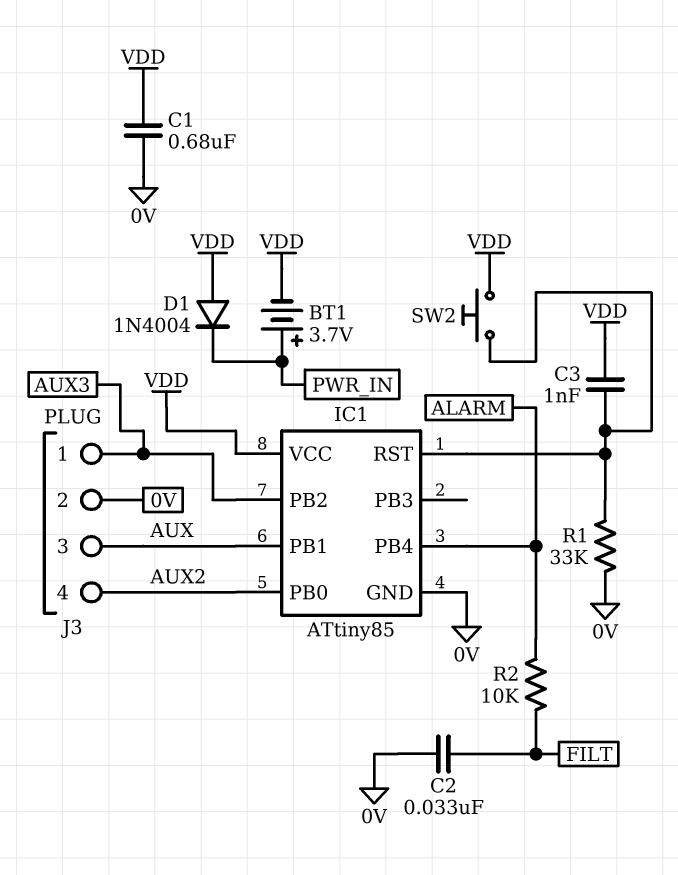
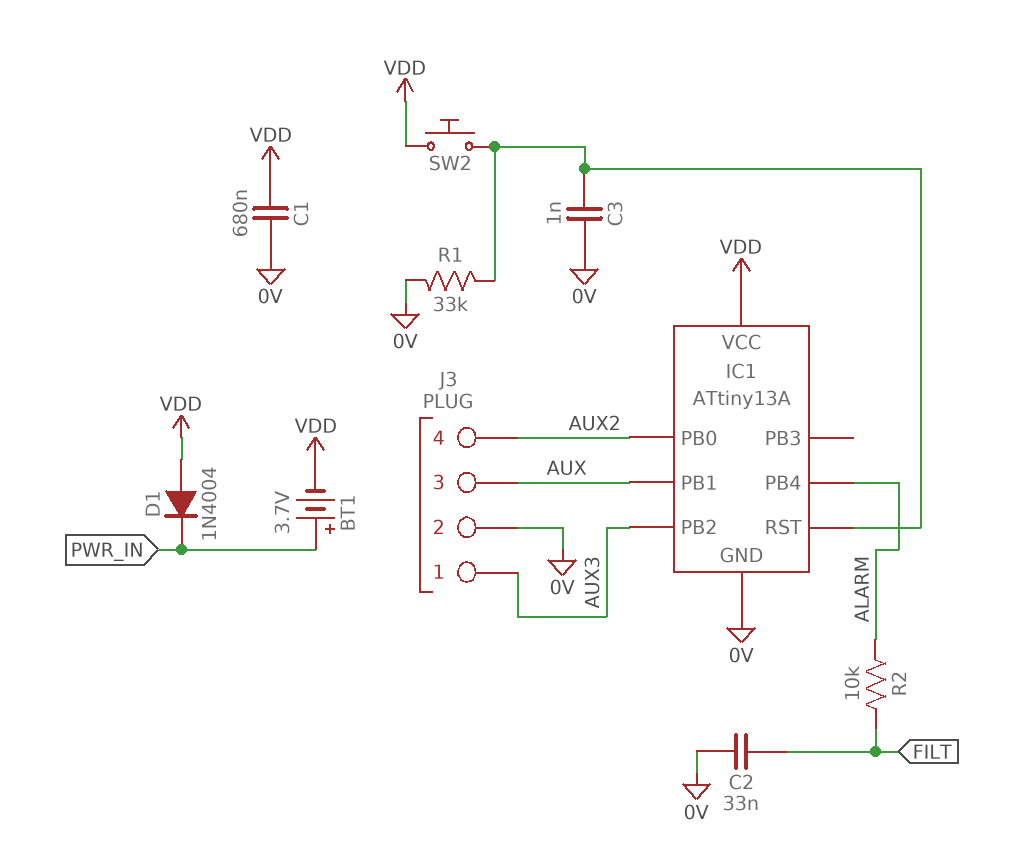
C3: 1nF (IC1/RST, VDD) -> 1nF (0V, IC1/RST)
IC1: ATtiny85 -> ATtiny13A

